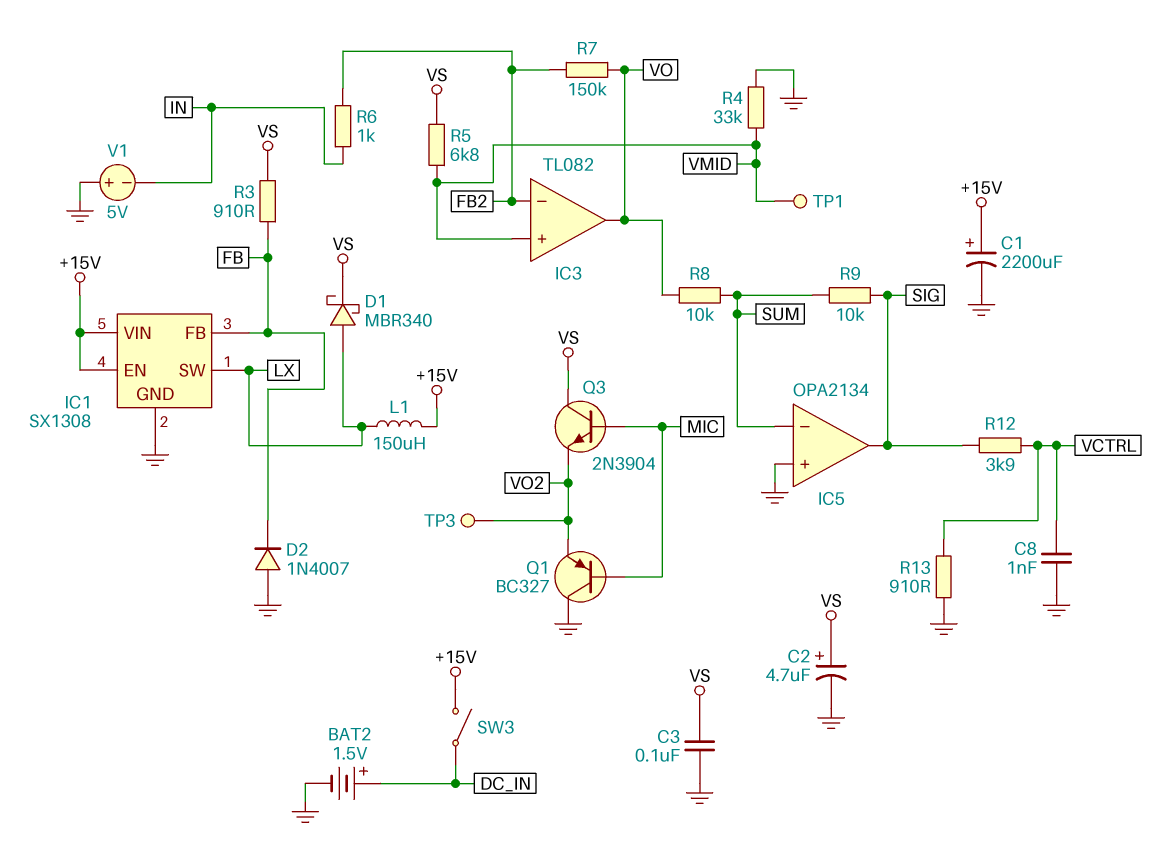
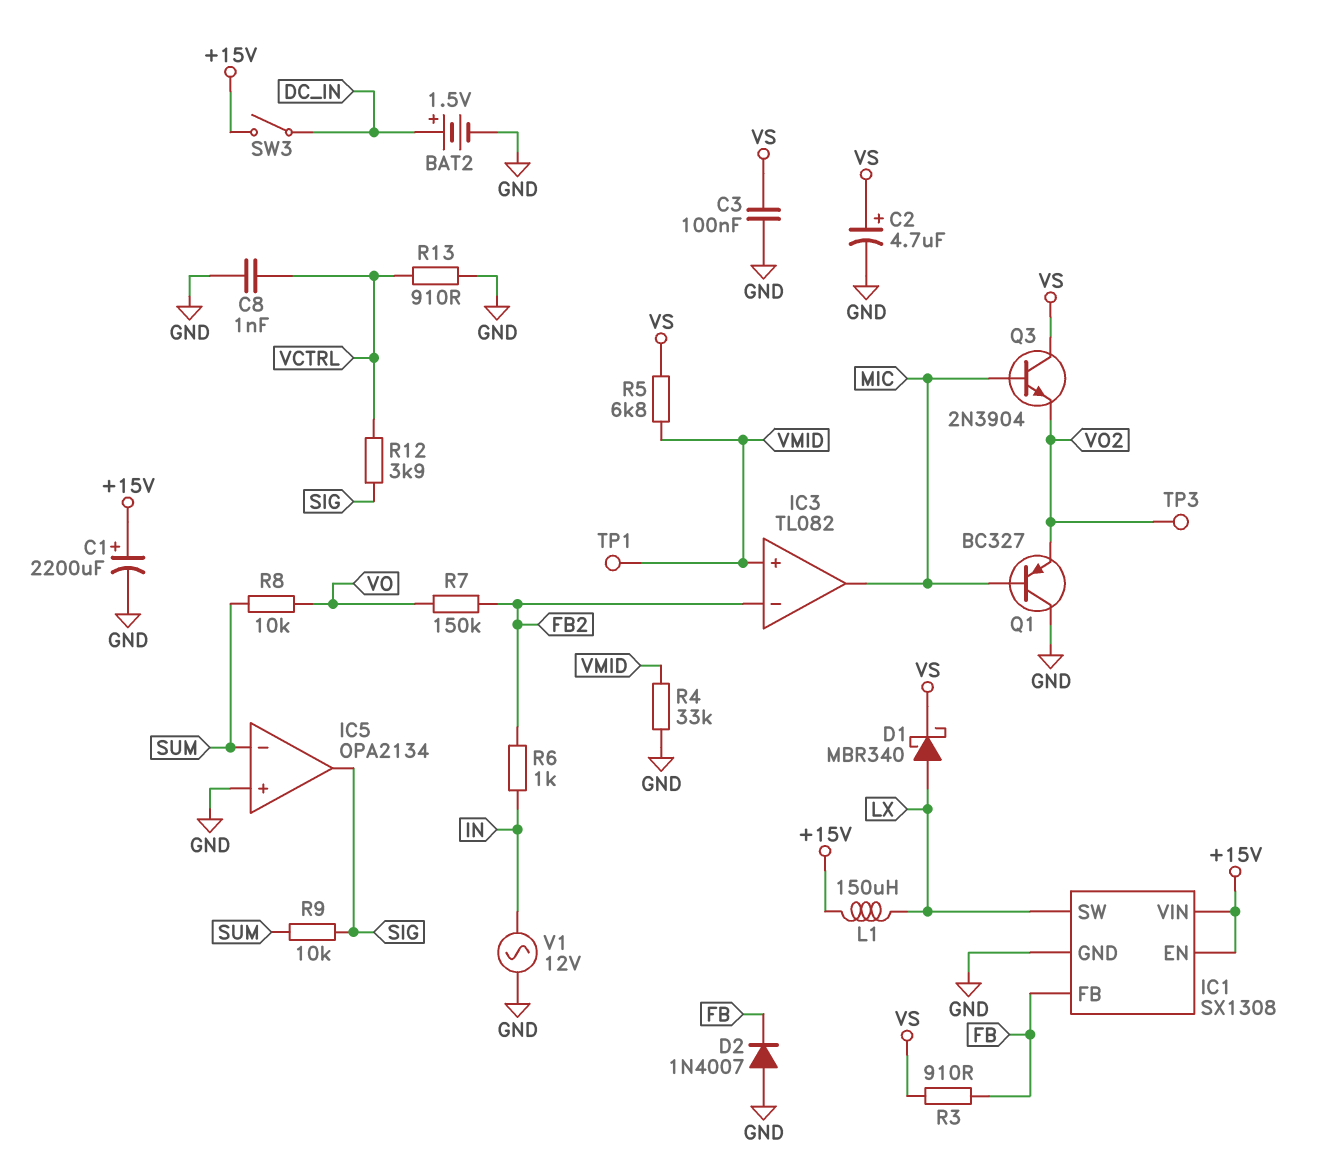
IC3 pin out: VO -> MIC
V1: 5V (plus GND, minus IN) -> AC 12V (GND, IN)

